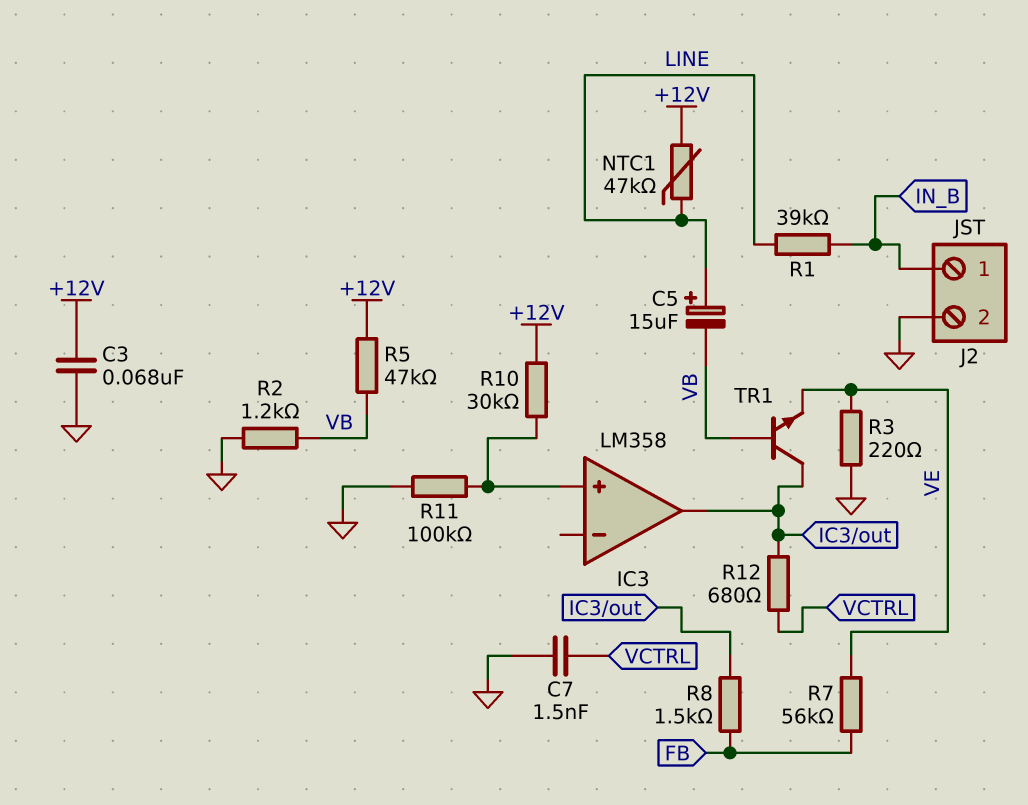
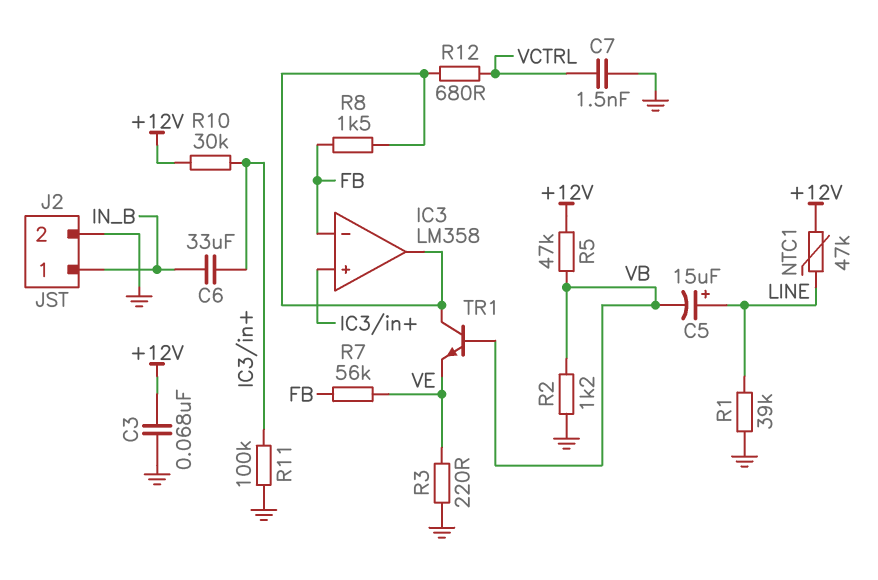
C6: none -> 33uF (IC3/in+, IN_B)
IC3 pin in-: none -> FB
R1: 39k (IN_B, LINE) -> 39k (GND, LINE)

